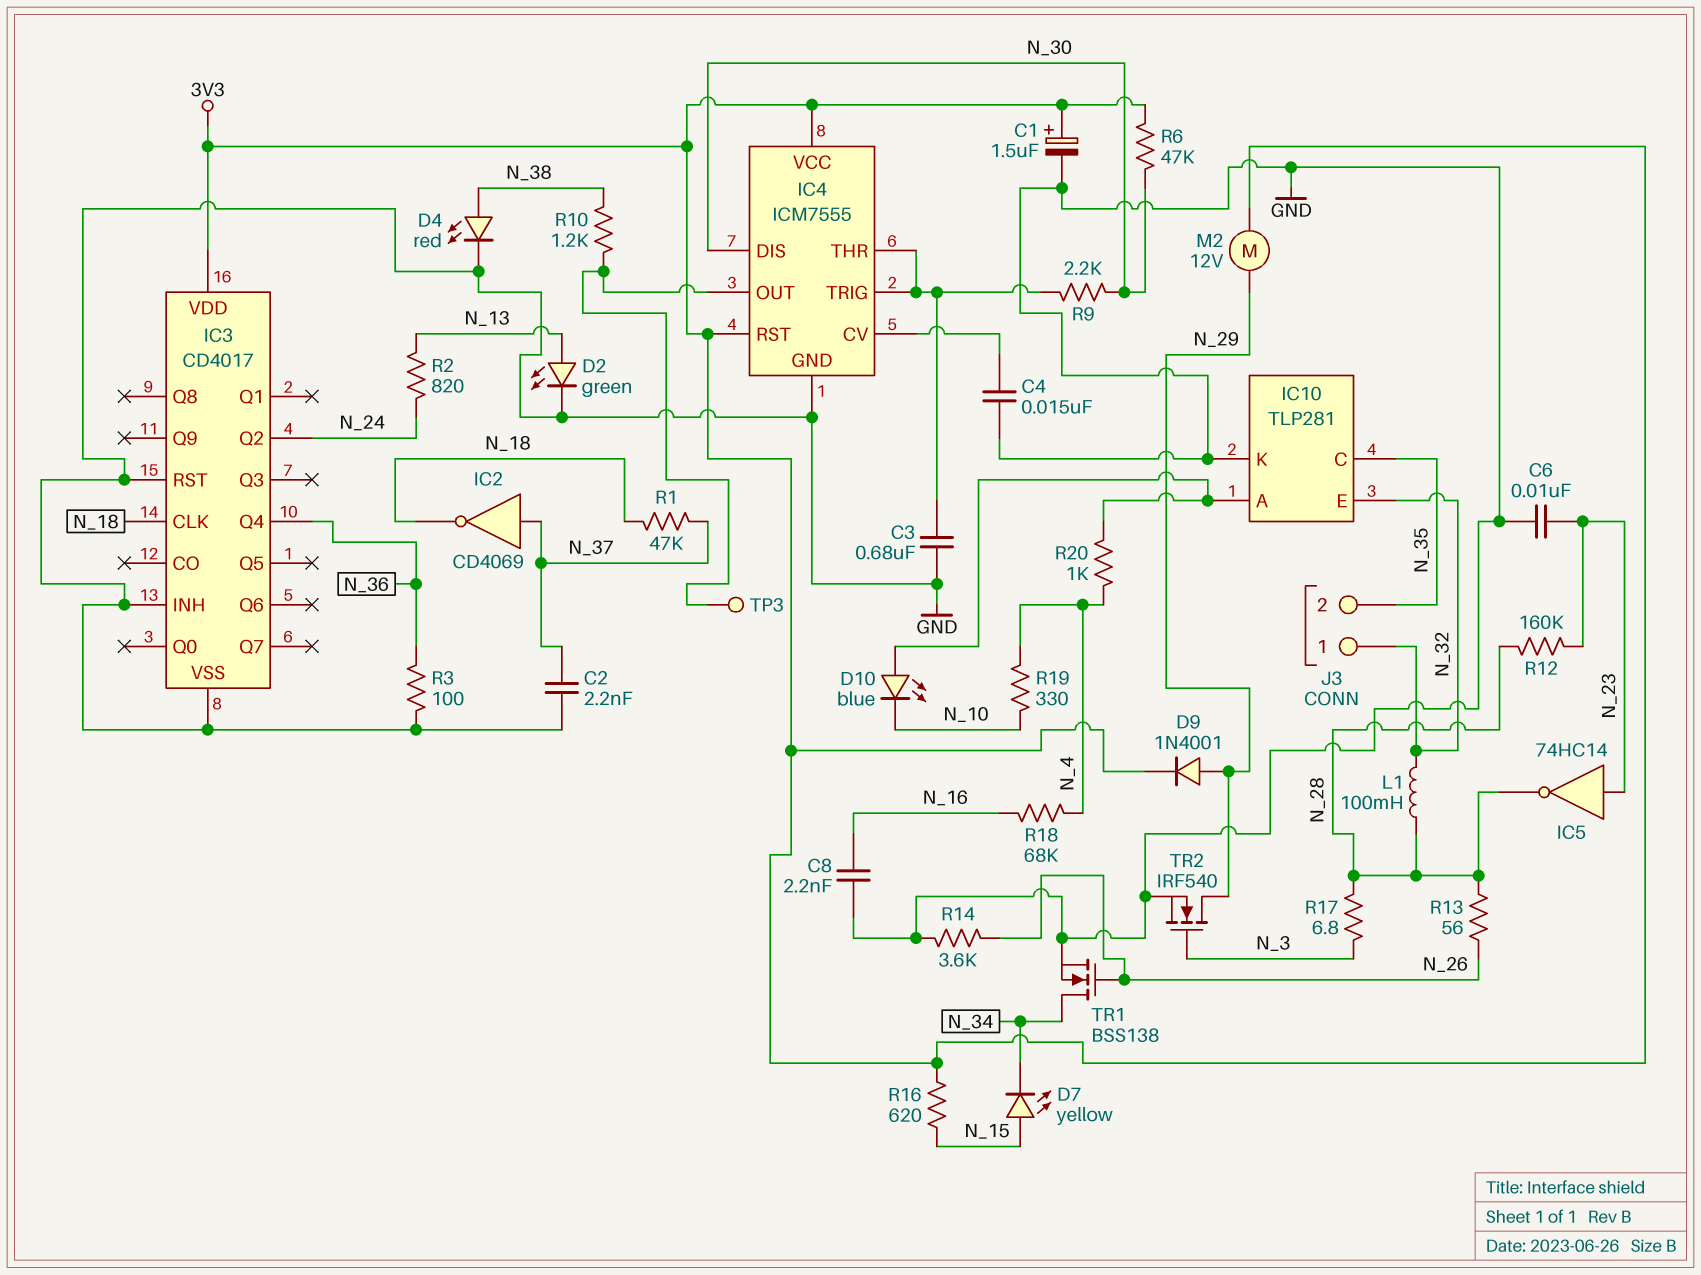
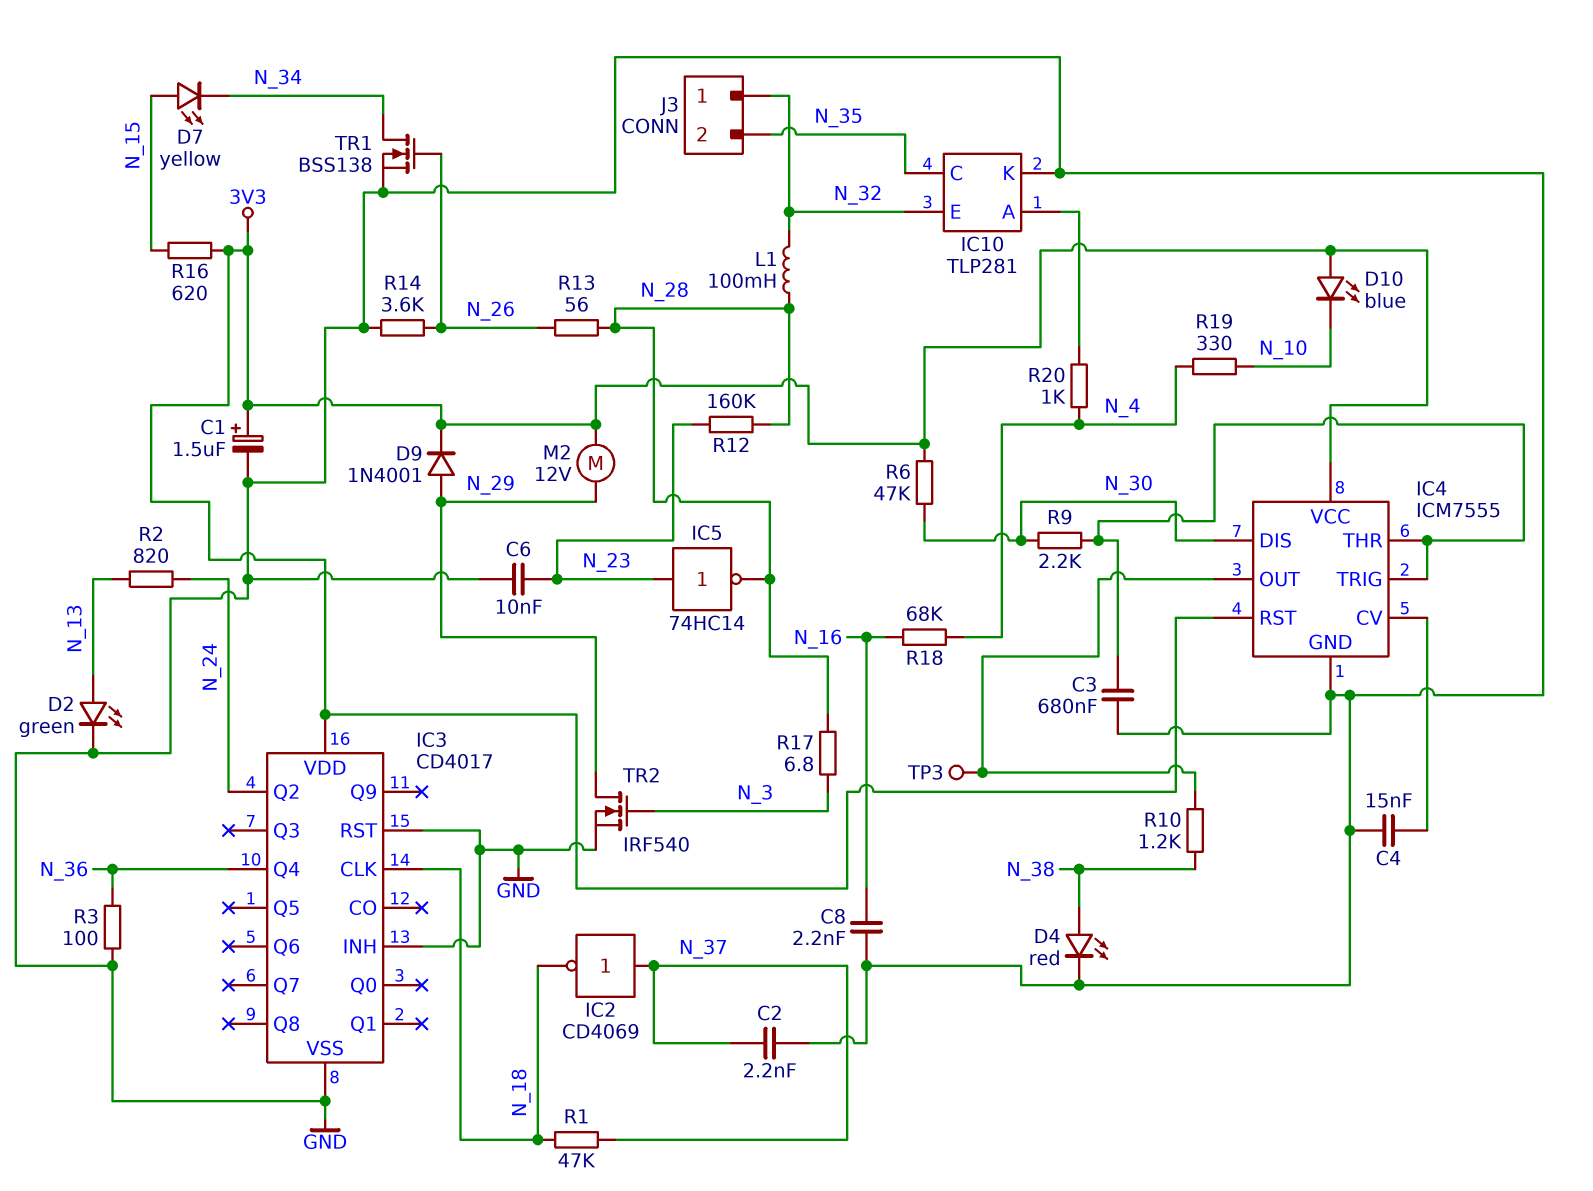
D10: LED blue (A IC10/A, K N_10) -> LED blue (A 3V3, K N_10)

